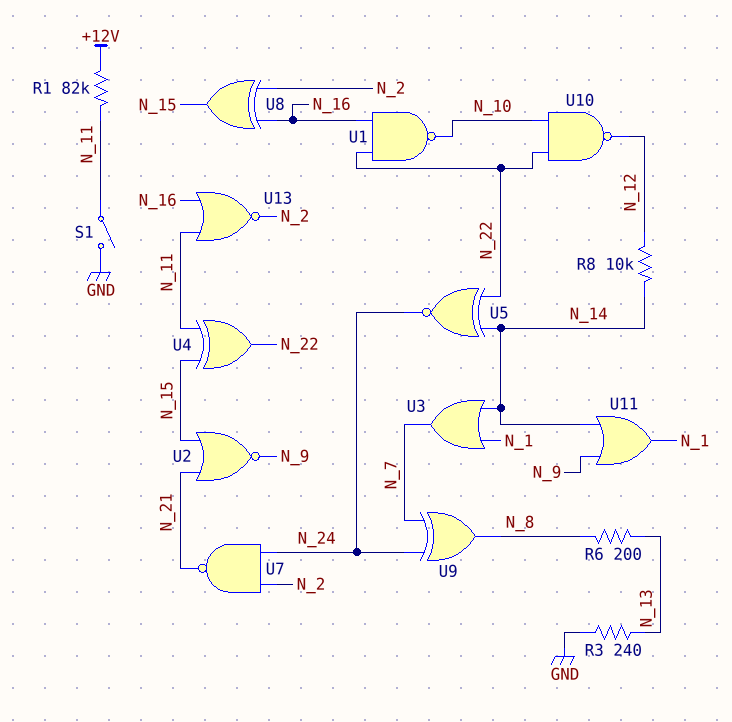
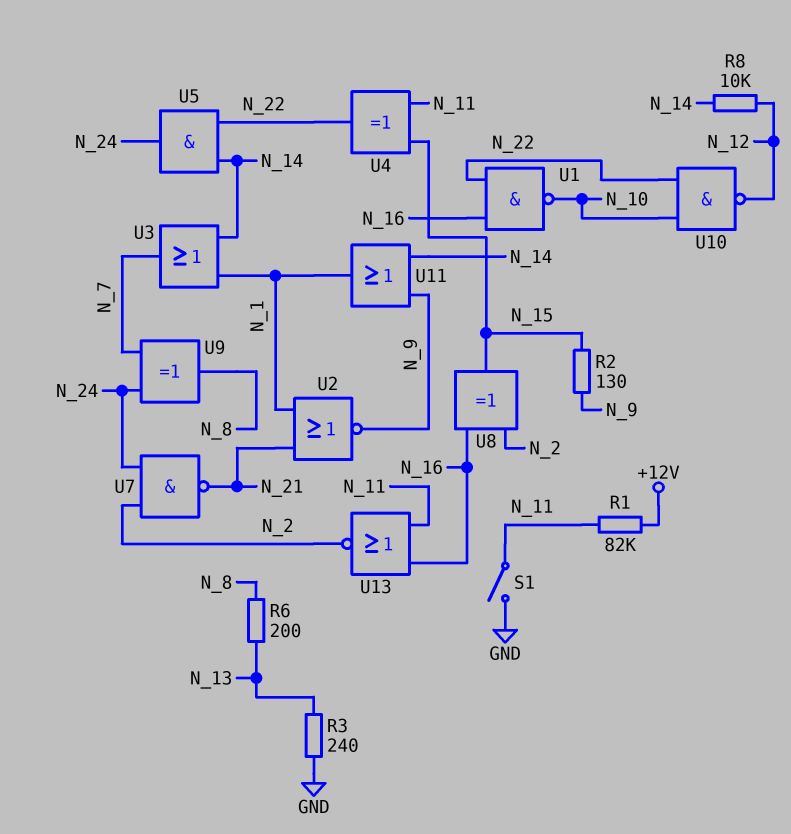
R2: none -> 130 (N_9, N_15)
U2: NOR (in N_15, in N_21, out N_9) -> NOR (in N_1, in N_21, out N_9)
U5: XNOR (in N_14, in N_22, out N_24) -> AND (in N_14, in N_22, out N_24)

